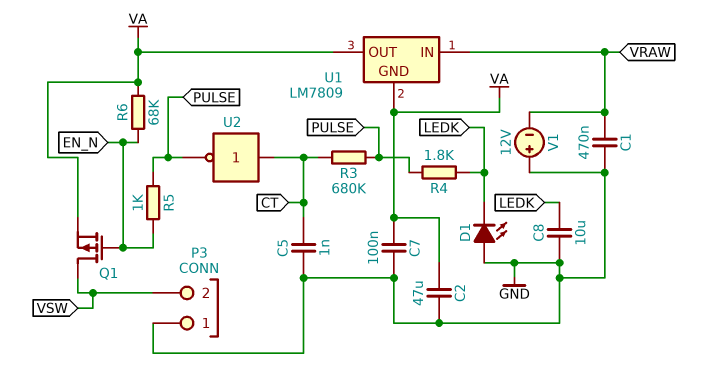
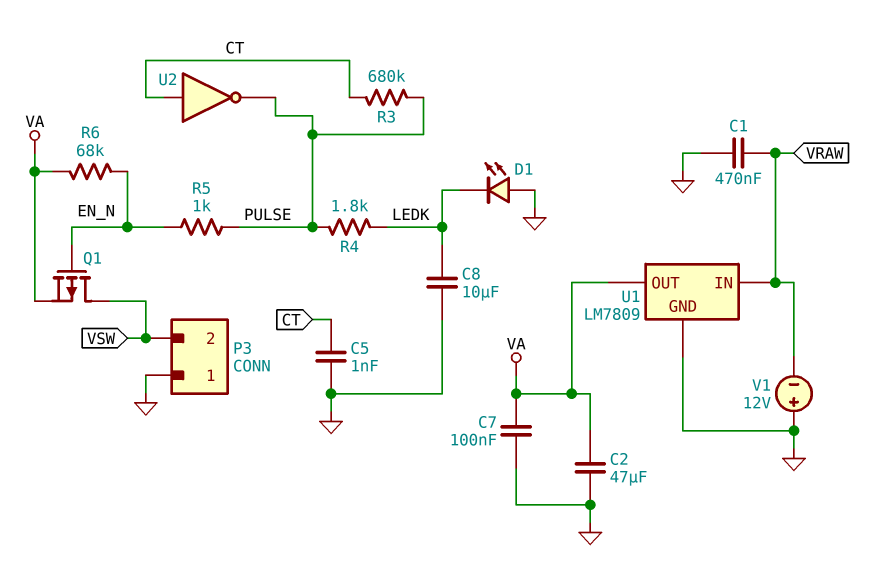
U1 pin GND: VA -> GND

